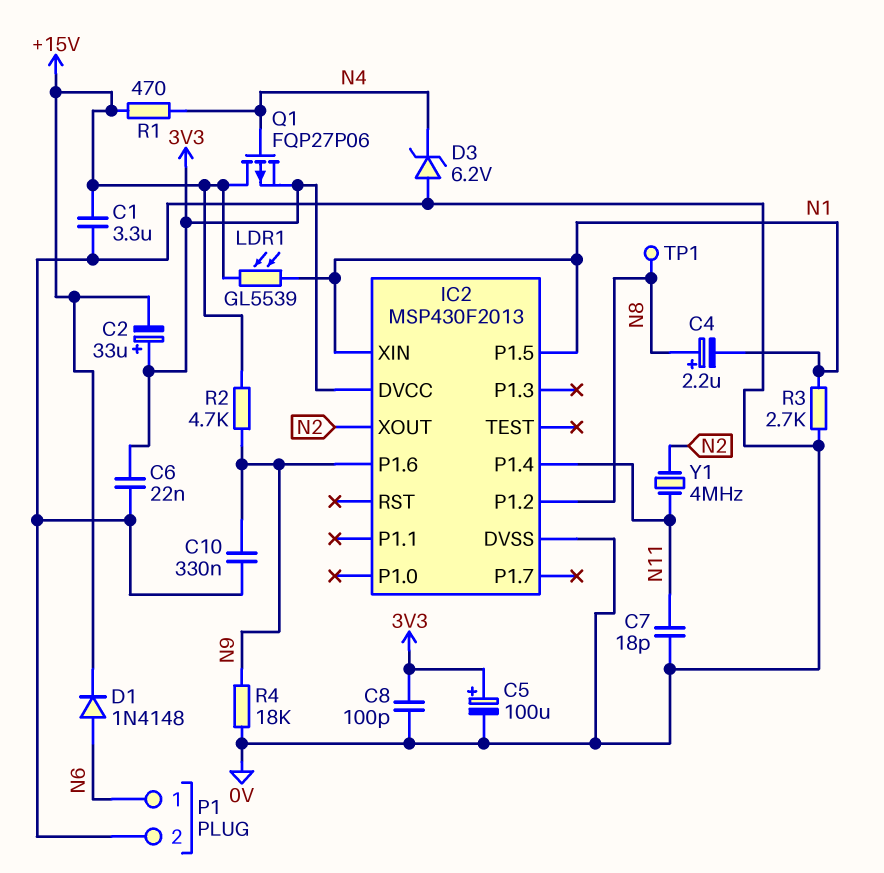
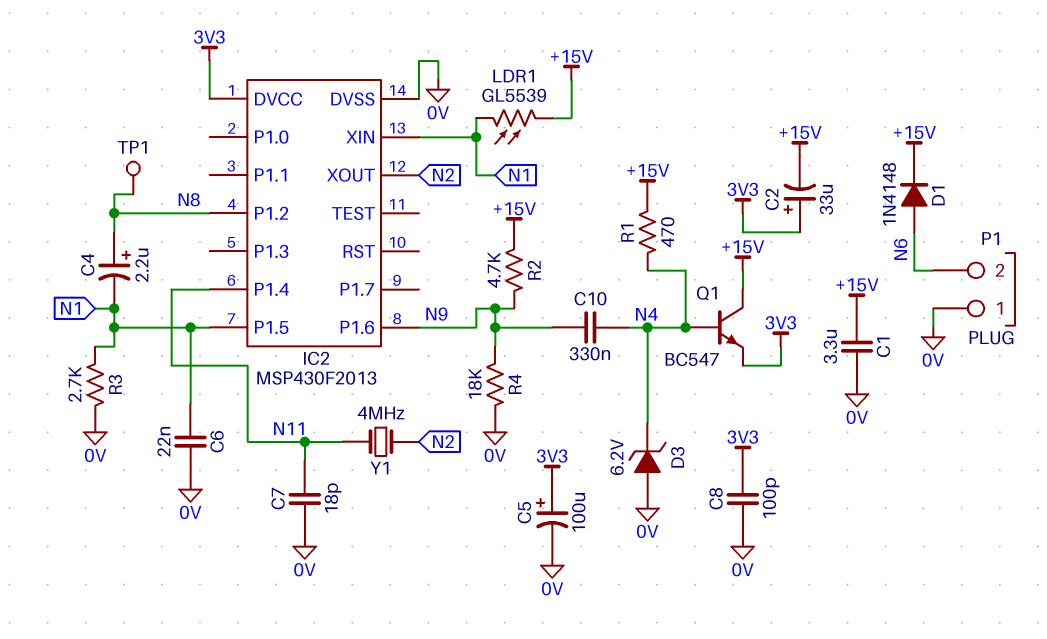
C6: 22nF (0V, 3V3) -> 22nF (0V, N1)
C10: 330nF (0V, N9) -> 330nF (N4, N9)
P1 pin 1: N6 -> 0V
P1 pin 2: 0V -> N6
Q1: PMOS FQP27P06 (G N4, D +15V, S 3V3) -> NPN BC547 (B N4, C +15V, E 3V3)

